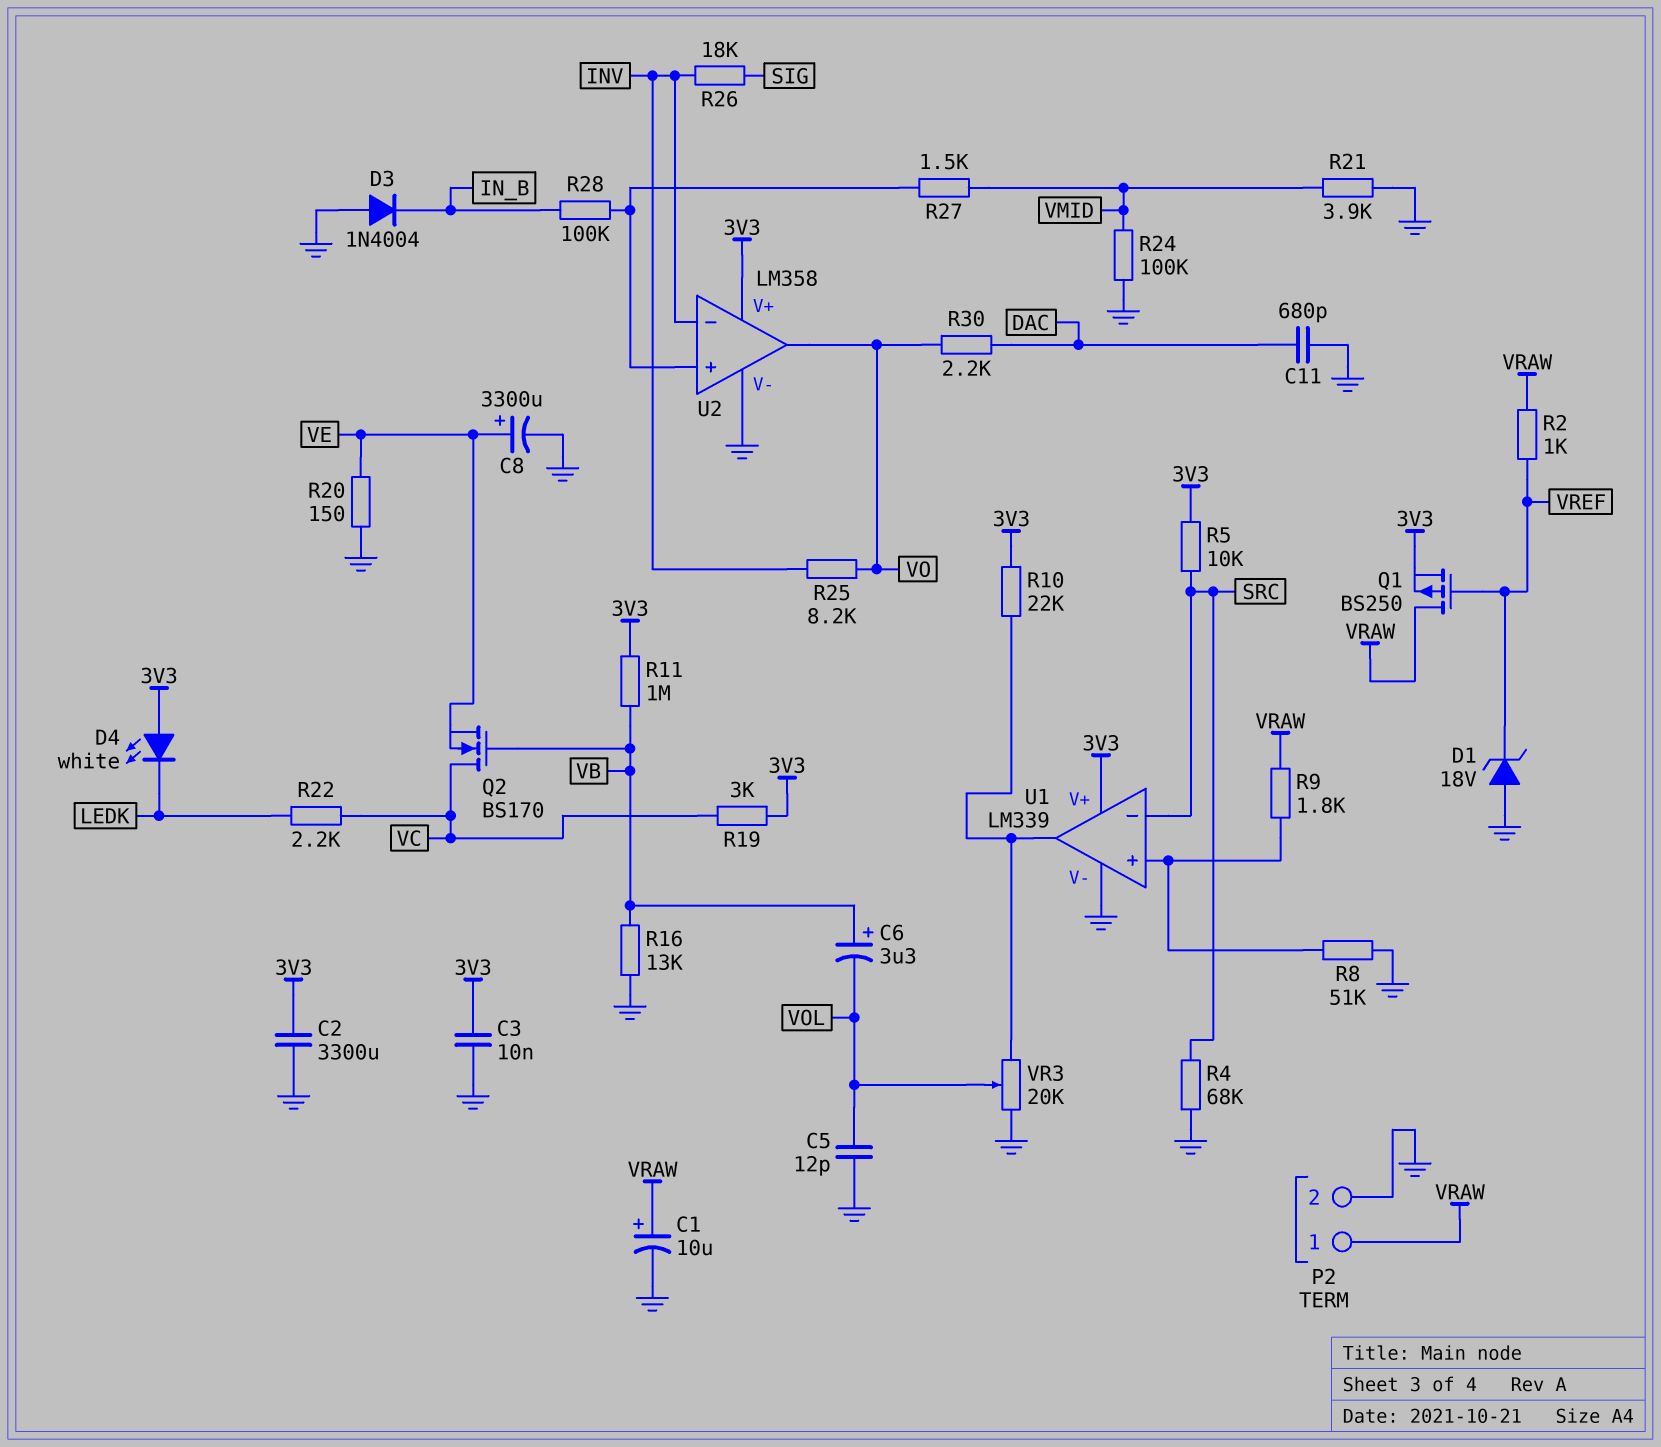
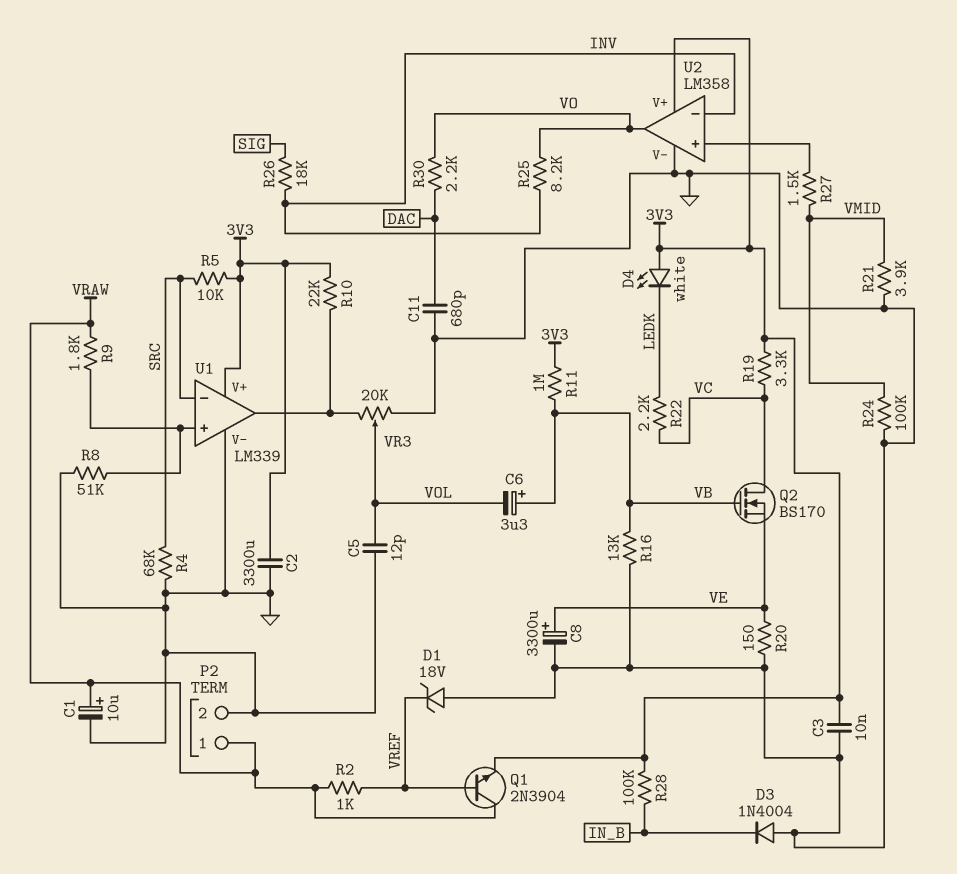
Q1: PMOS BS250 (G VREF, D VRAW, S 3V3) -> NPN 2N3904 (B VREF, C VRAW, E 3V3)
R19: 3k (3V3, VC) -> 3.3k (3V3, VC)
R28: 100k (IN_B, U2/in+) -> 100k (3V3, IN_B)

